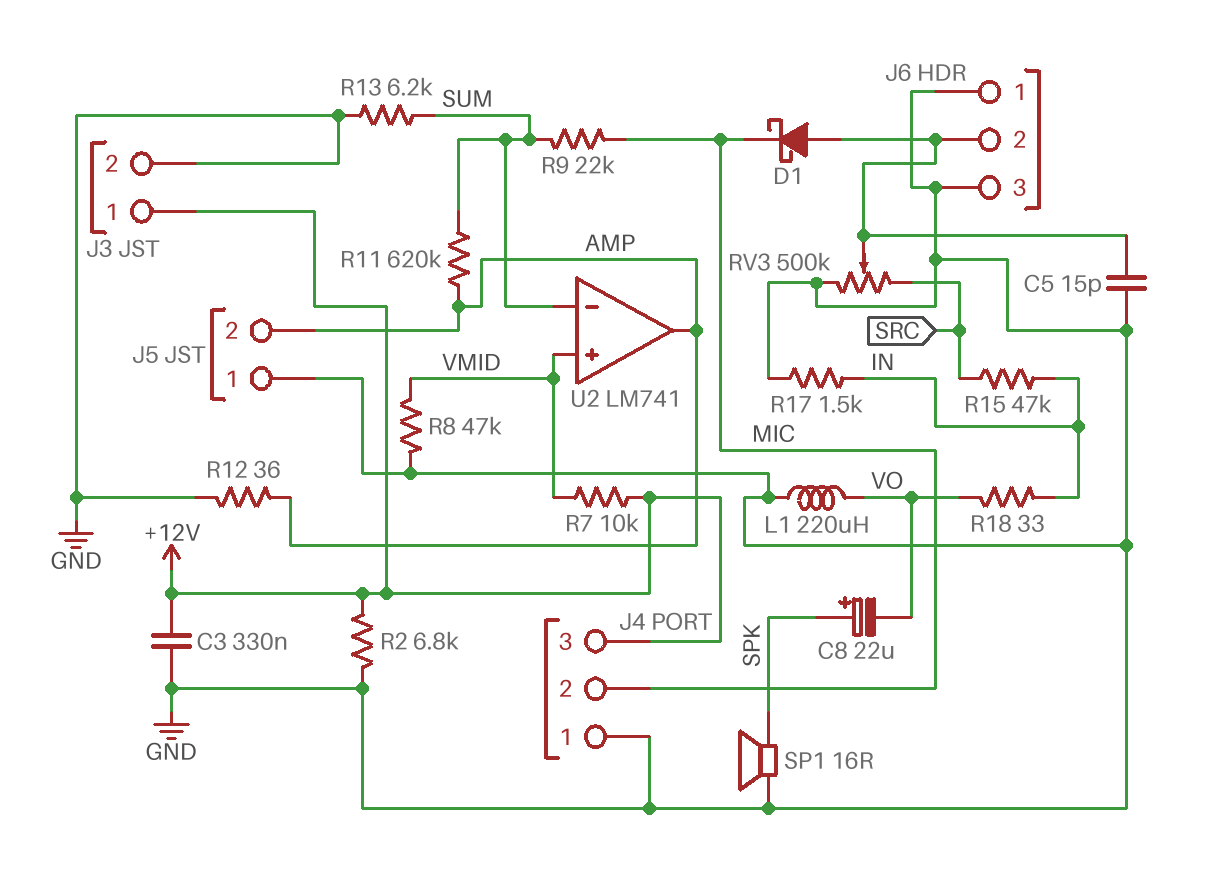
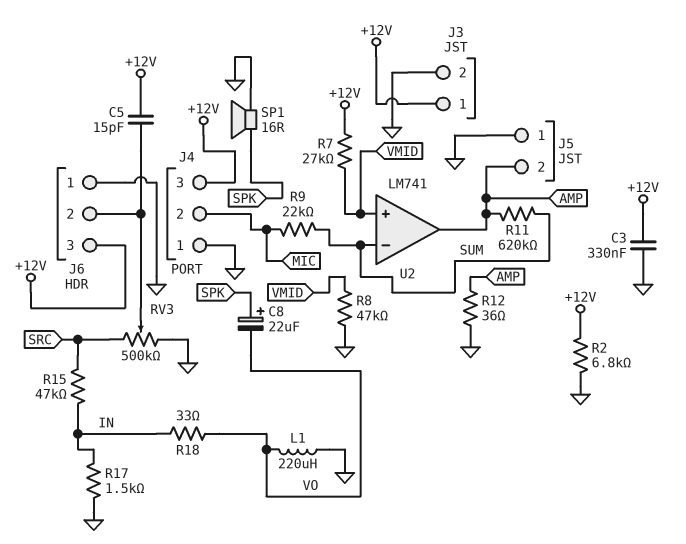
C5: 15pF (GND, J6/2) -> 15pF (+12V, J6/2)
D1: schottky (A J6/2, K MIC) -> none
J6 pin 3: GND -> +12V
R7: 10k (+12V, VMID) -> 27k (+12V, VMID)
R13: 6.2k (GND, SUM) -> none

